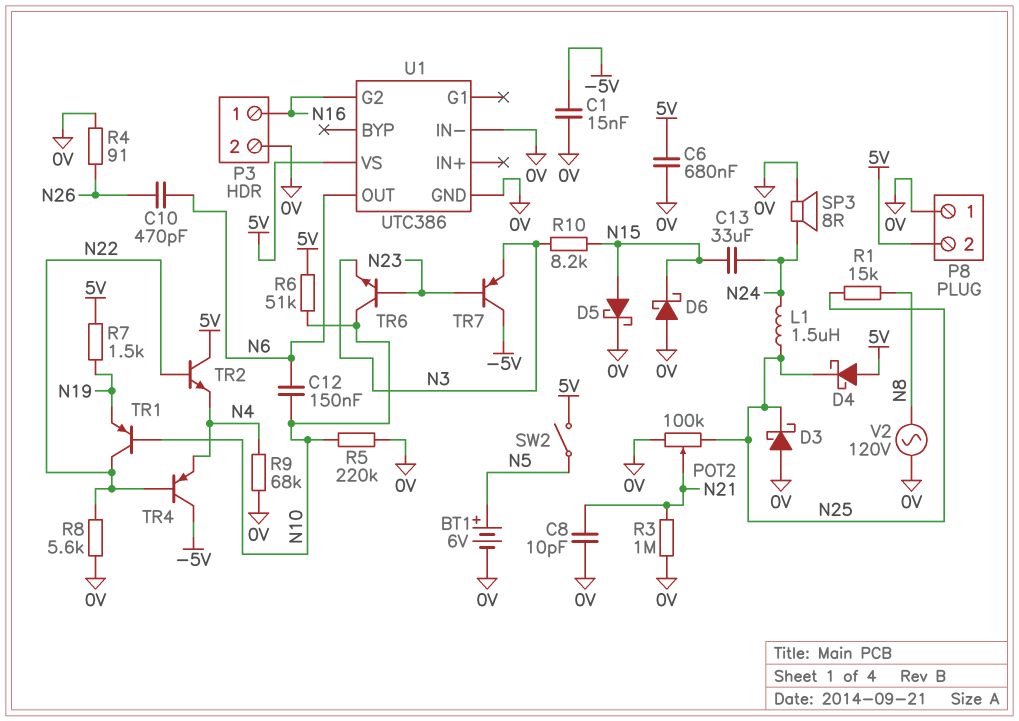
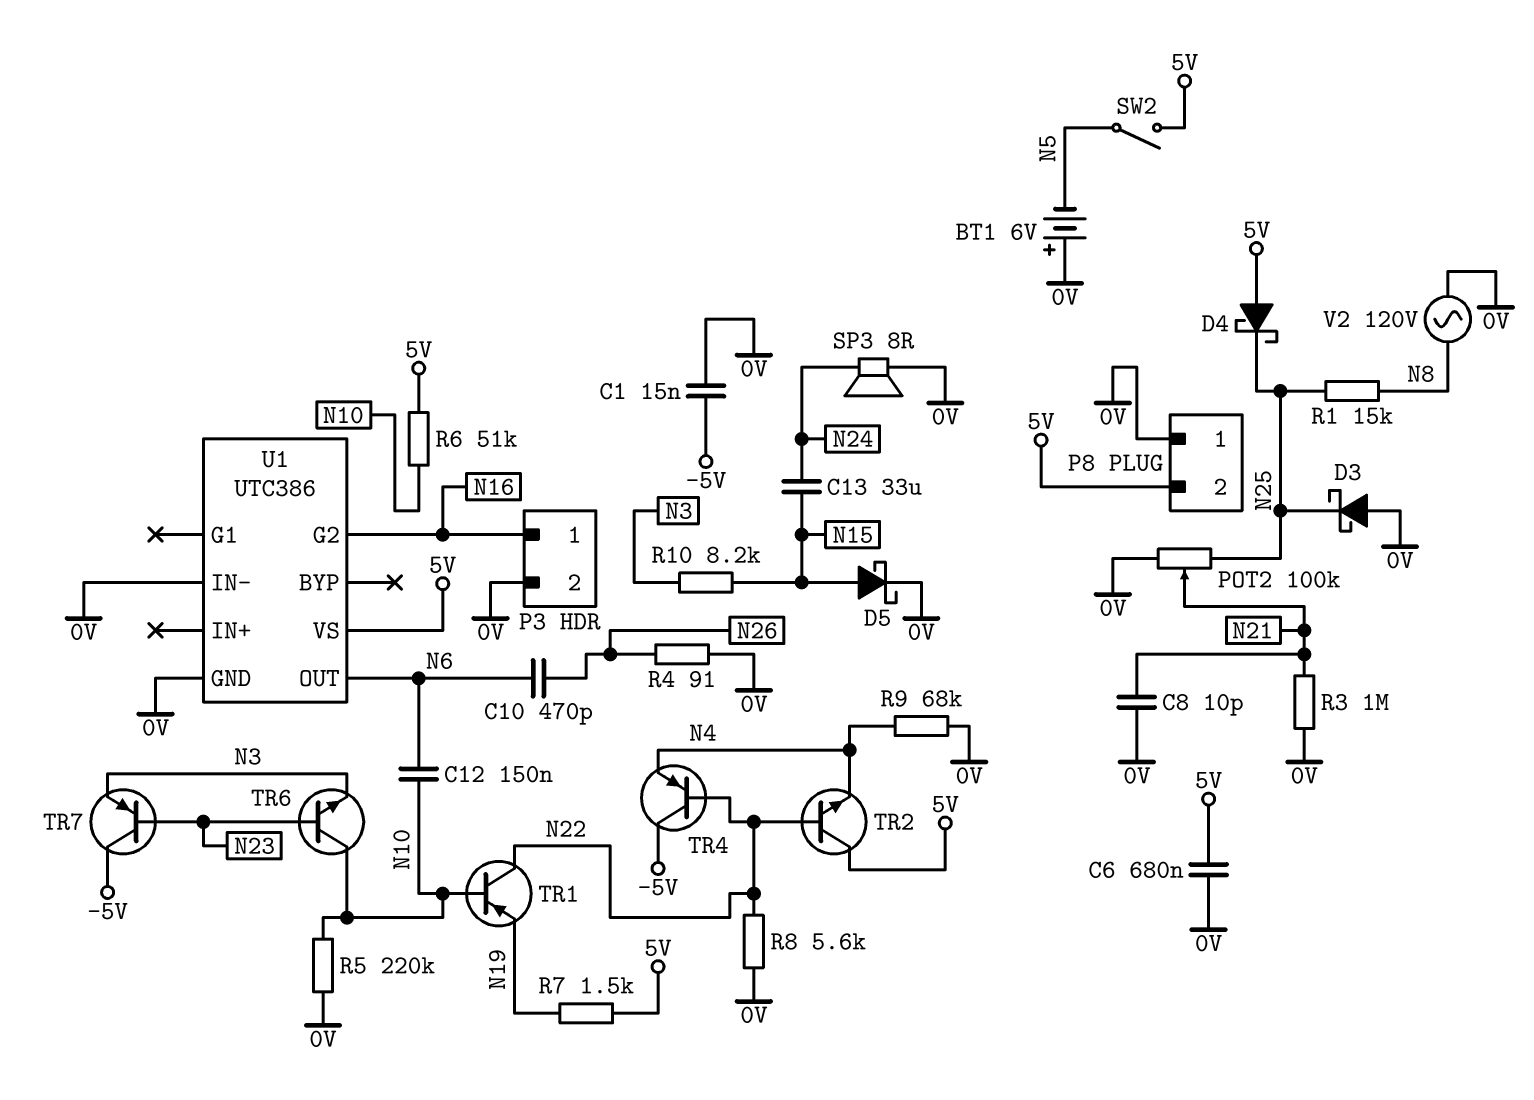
BT1: 6V (plus N5, minus 0V) -> 6V (plus 0V, minus N5)
D6: schottky (A 0V, K N15) -> none
L1: 1.5uH (N24, N25) -> none

